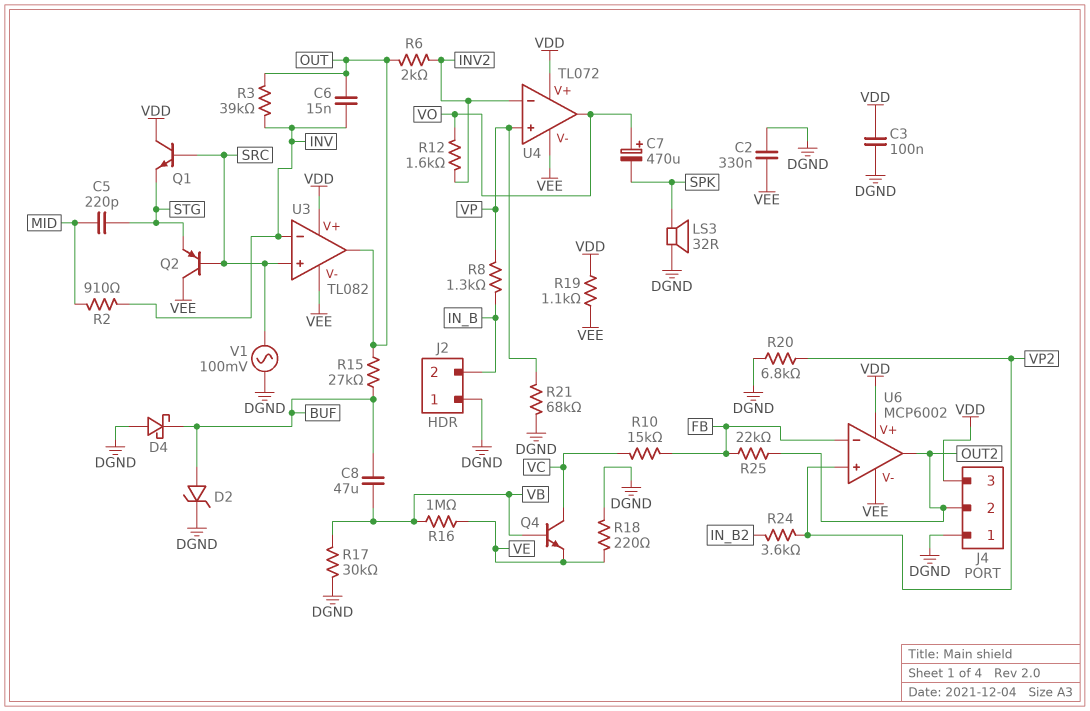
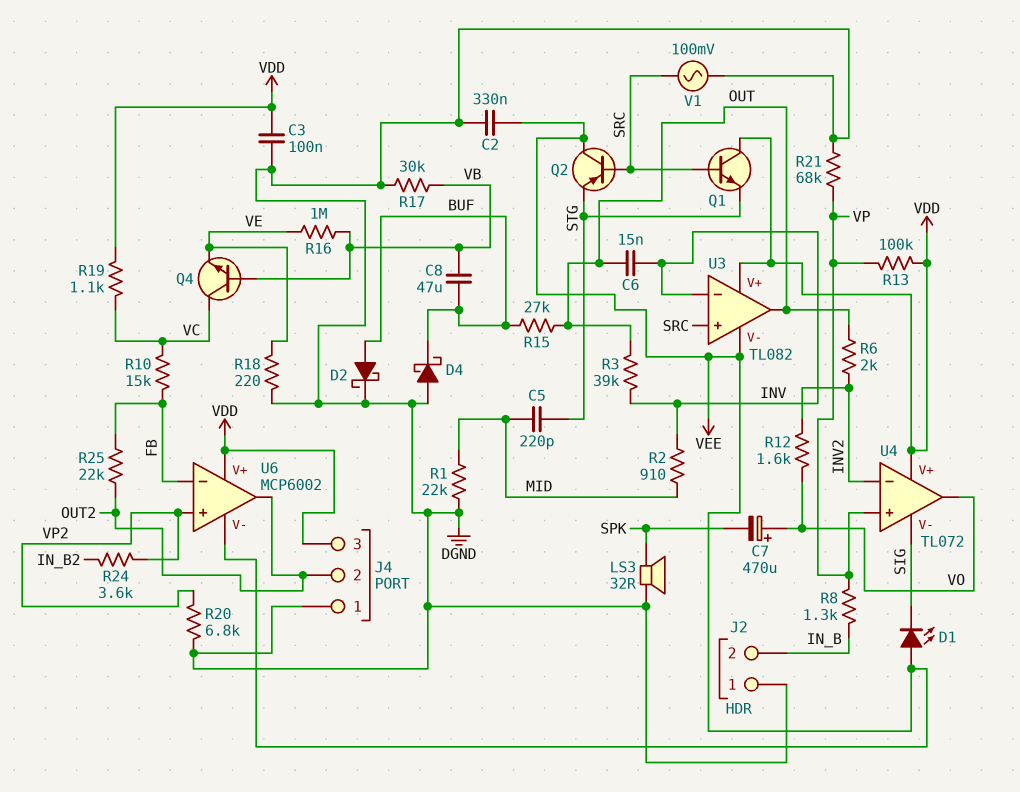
D1: none -> LED (A VEE, K SIG)
D2: zener (A BUF, K DGND) -> schottky (A BUF, K DGND)
R1: none -> 22k (DGND, MID)
R13: none -> 100k (VDD, VP)
R19: 1.1k (VDD, VEE) -> 1.1k (VC, VDD)
U4 pin V-: VEE -> SIG

